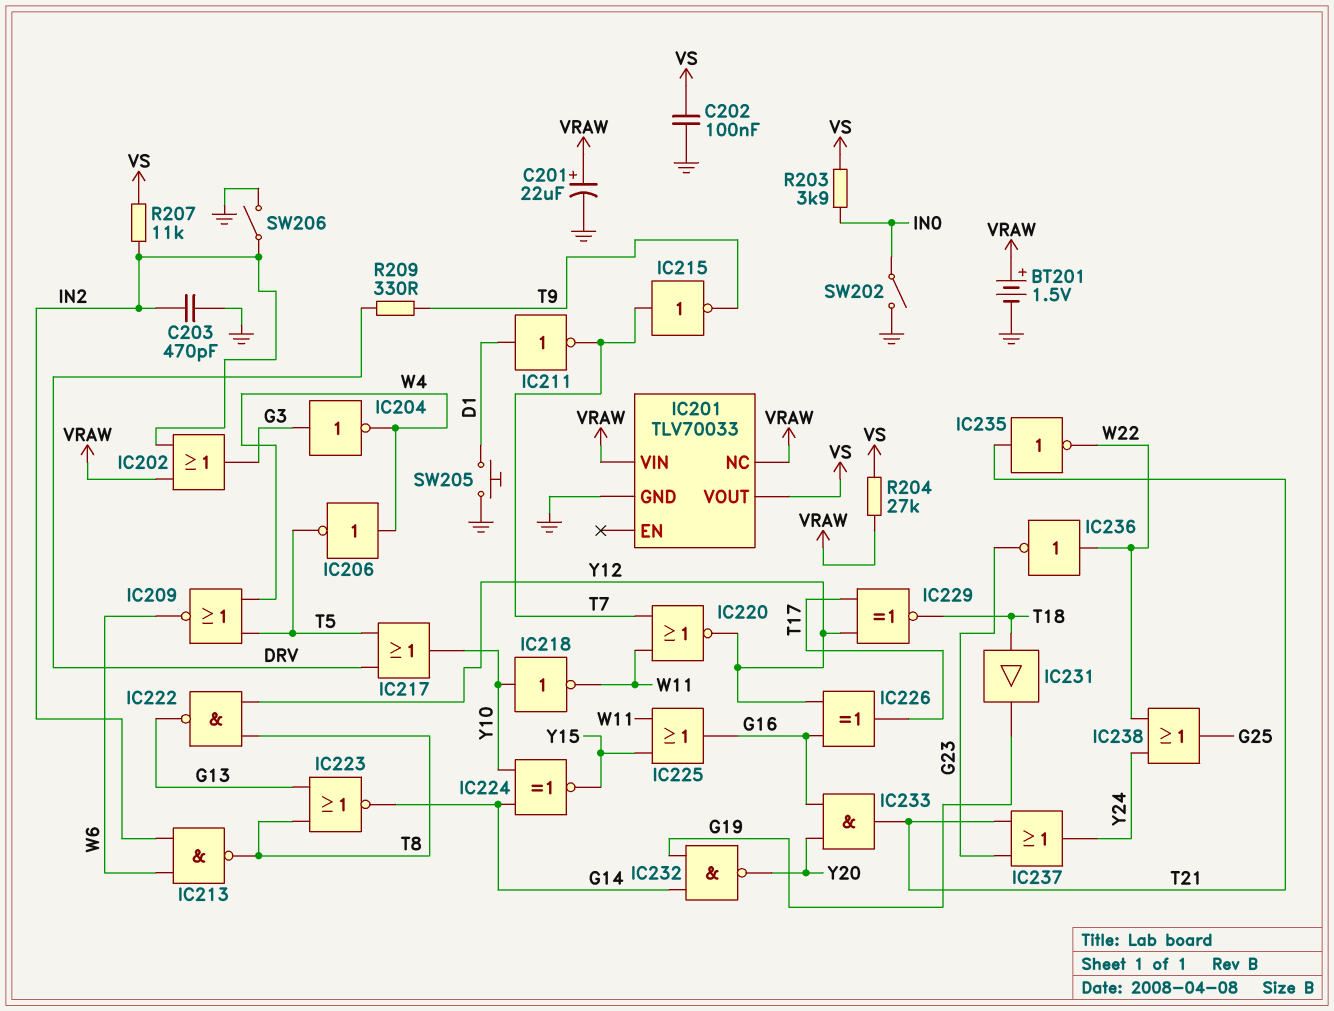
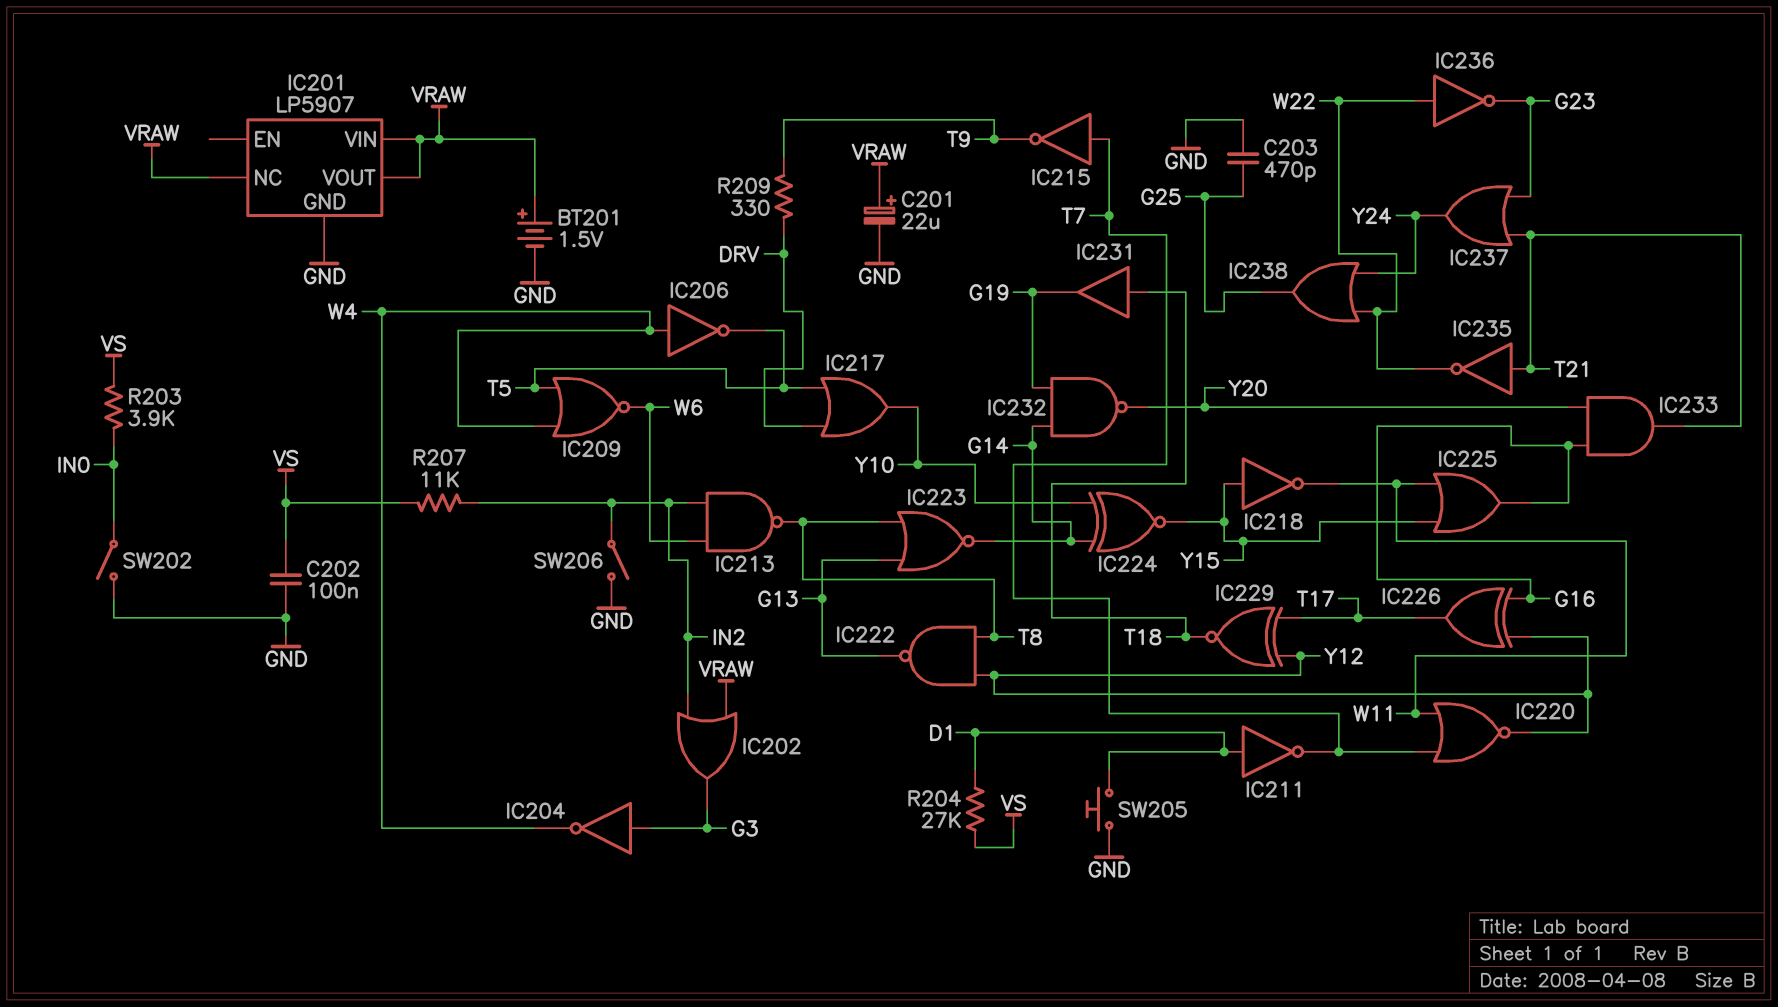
C203: 470pF (GND, IN2) -> 470pF (G25, GND)
IC201: TLV70033 -> LP5907
IC201 pin VOUT: VS -> VRAW
IC218: NOT (in Y10, out W11) -> NOT (in Y15, out W11)
R204: 27k (VRAW, VS) -> 27k (D1, VS)

